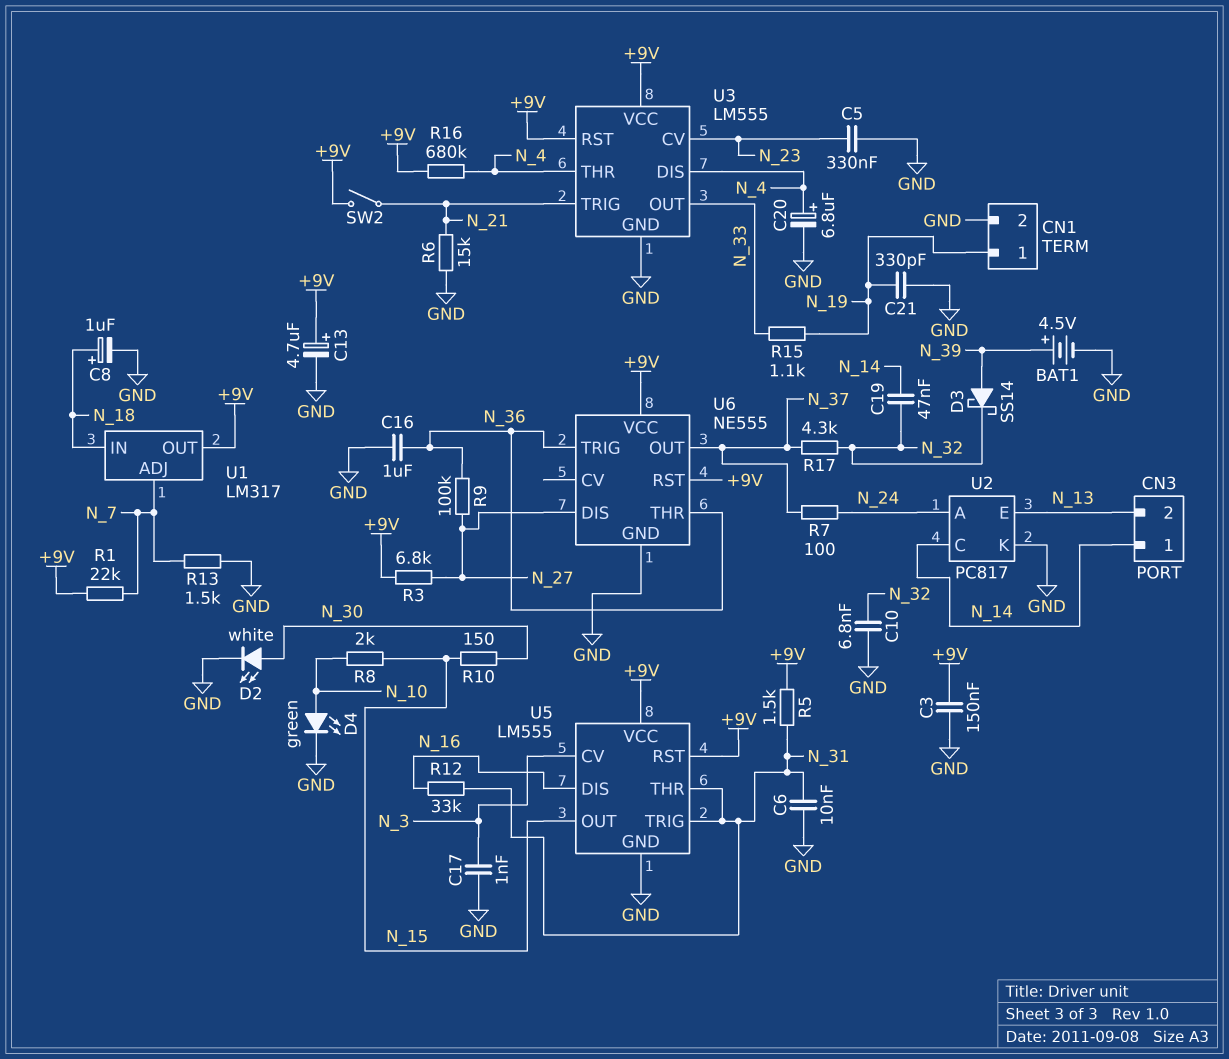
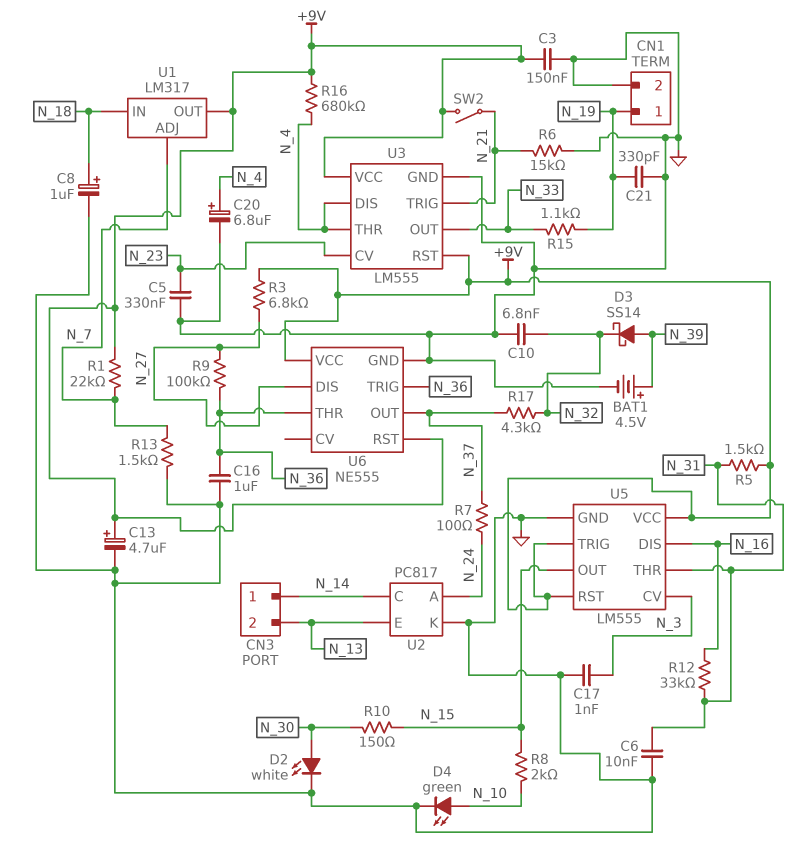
C19: 47nF (N_14, N_32) -> none
U5 pin TRIG: N_31 -> +9V

